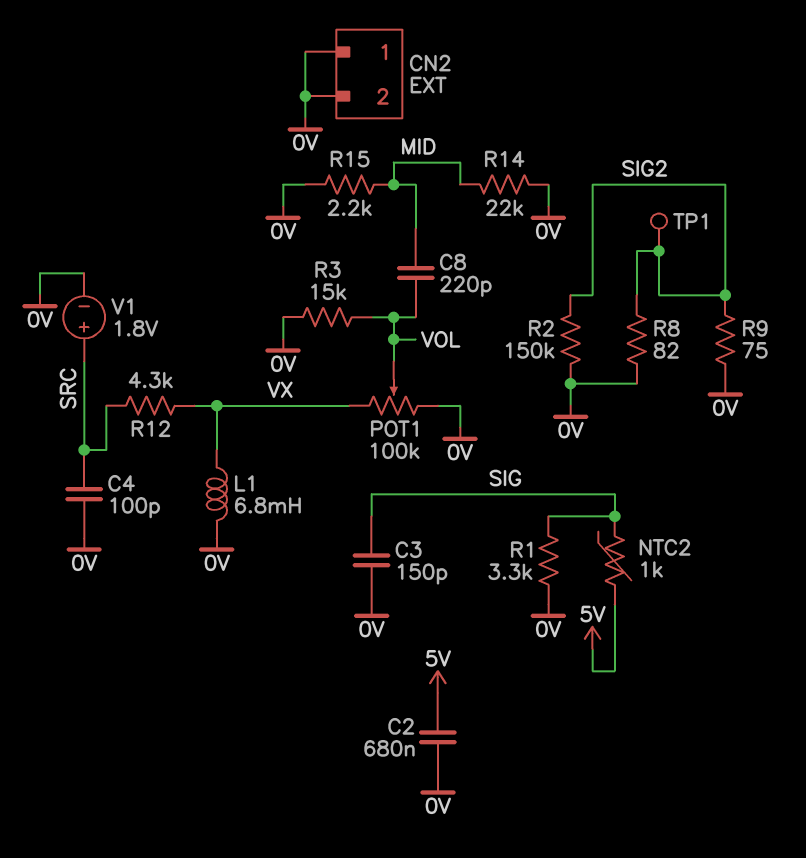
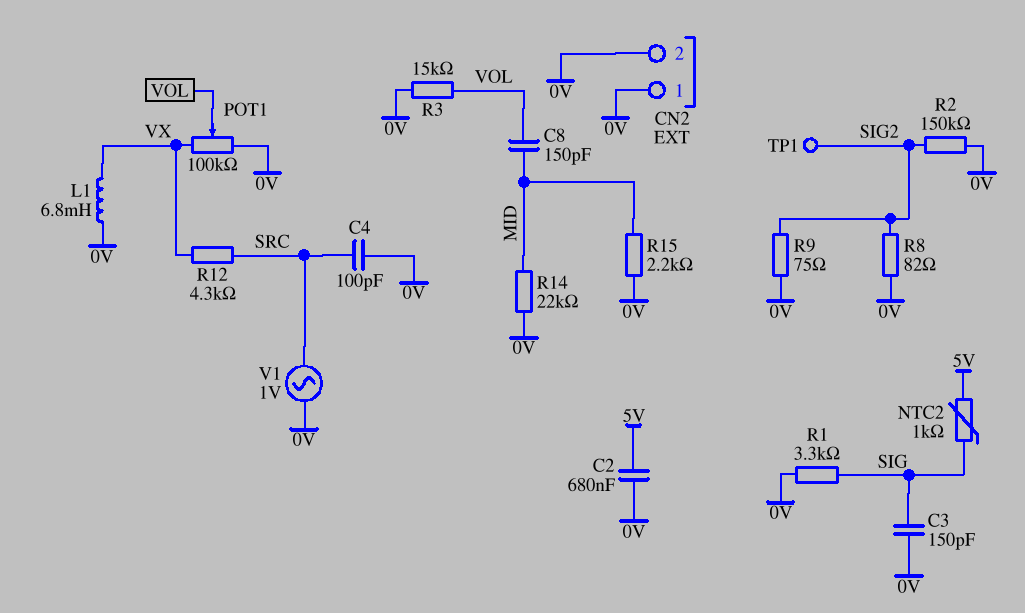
C8: 220pF (MID, VOL) -> 150pF (MID, VOL)
V1: 1.8V (plus SRC, minus 0V) -> AC 1V (0V, SRC)

